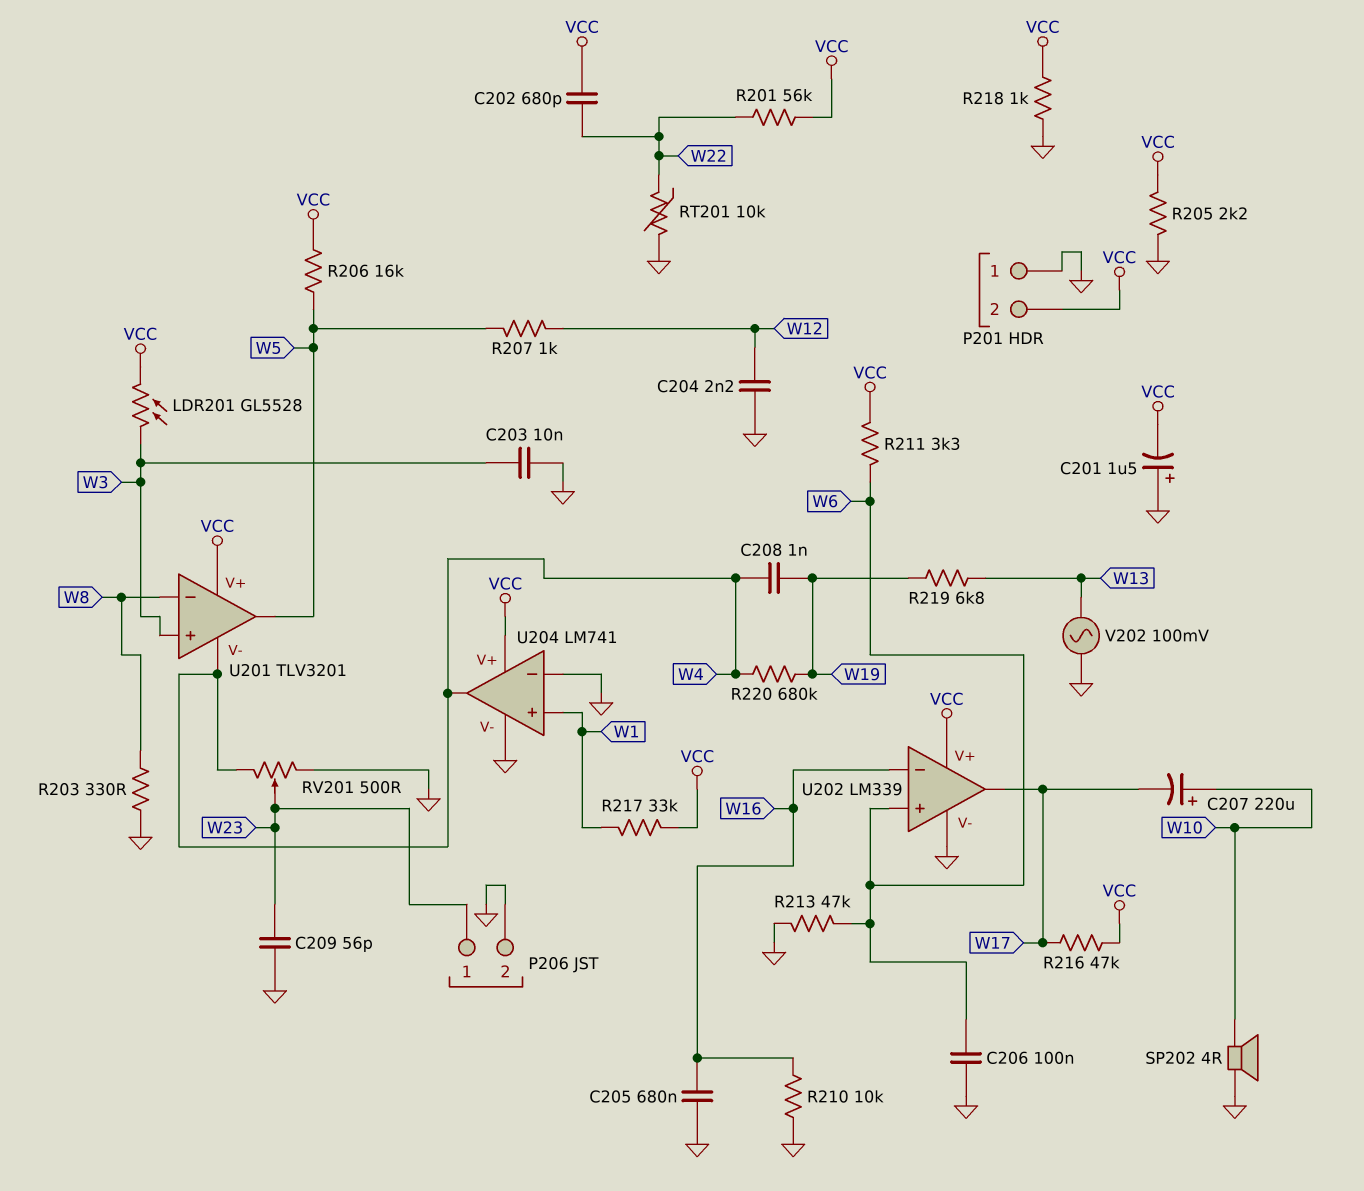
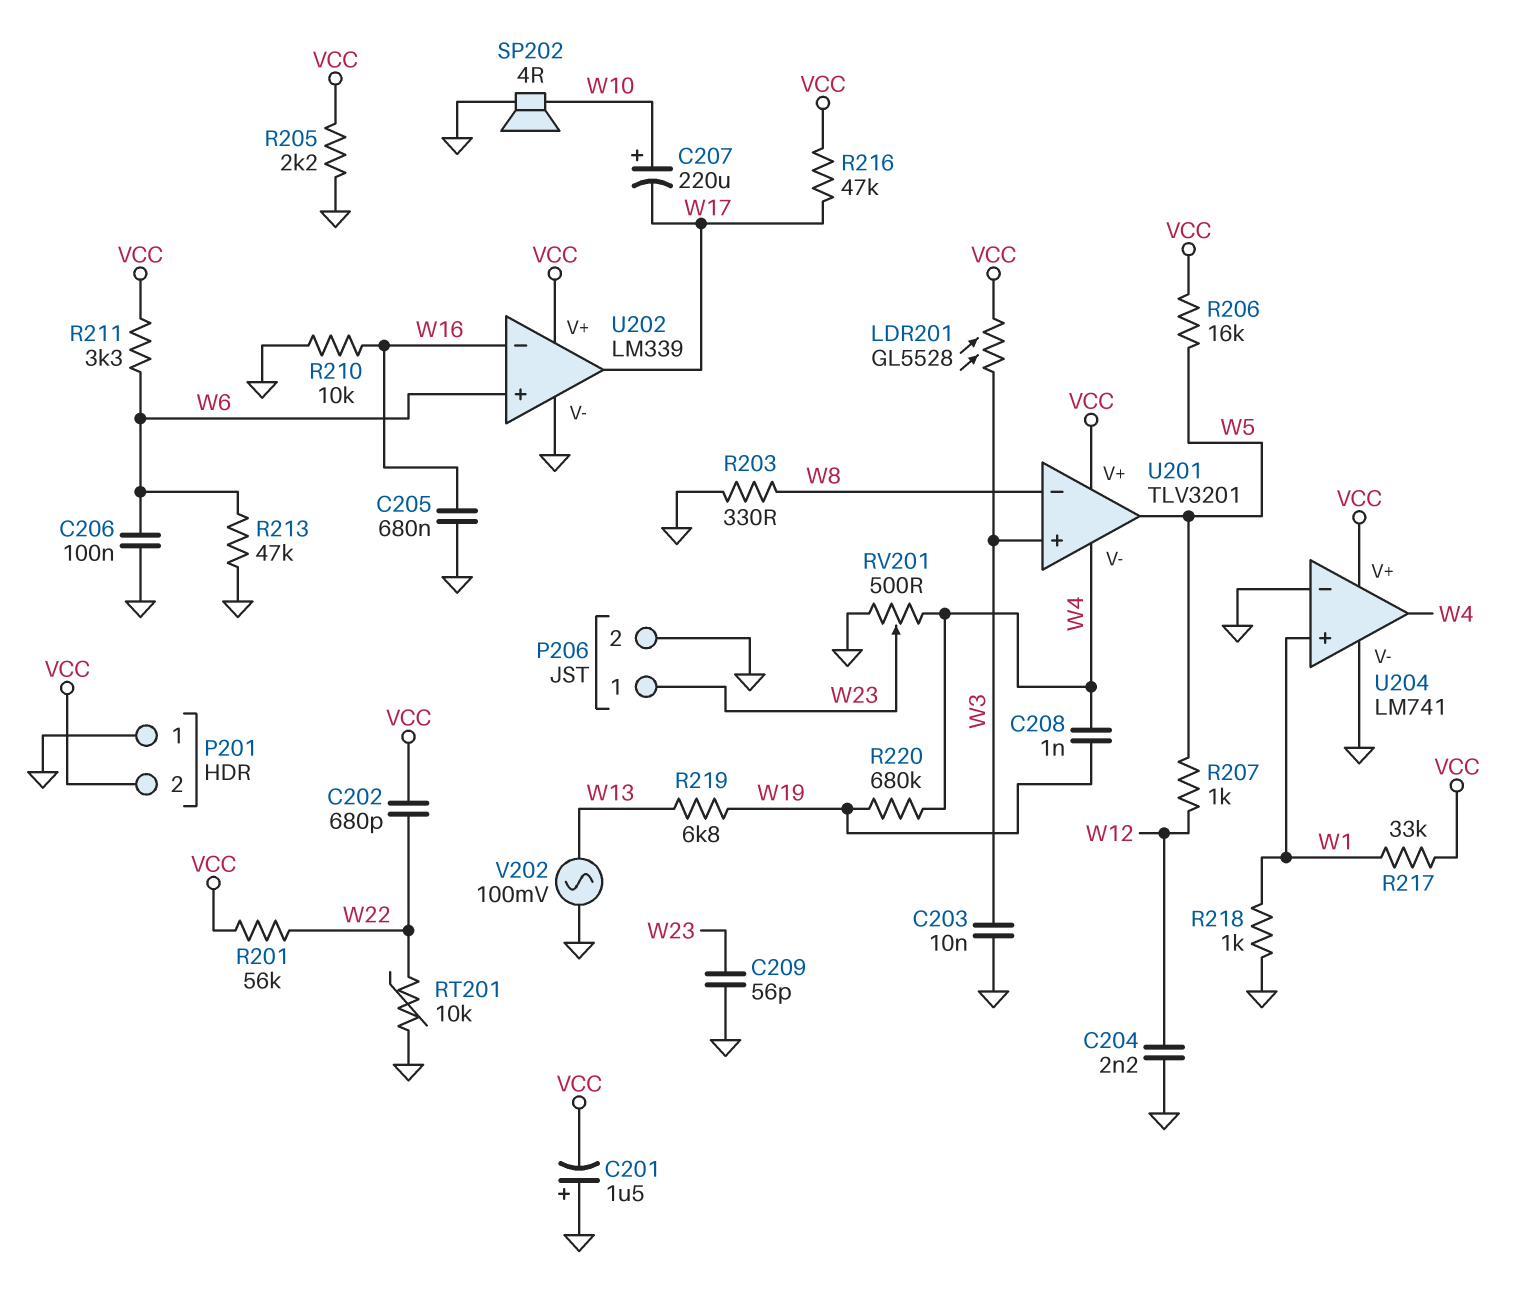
R218: 1k (GND, VCC) -> 1k (GND, W1)

